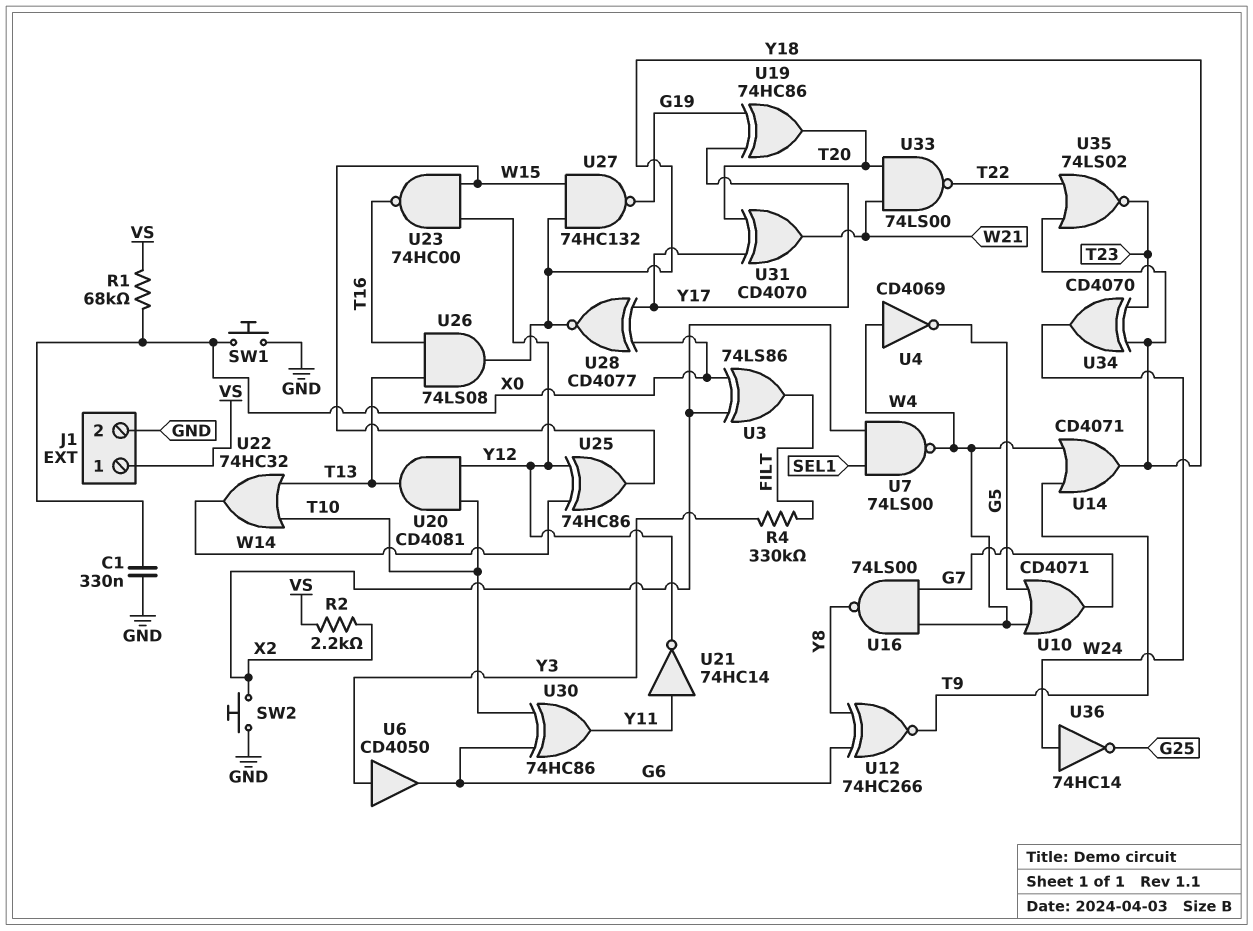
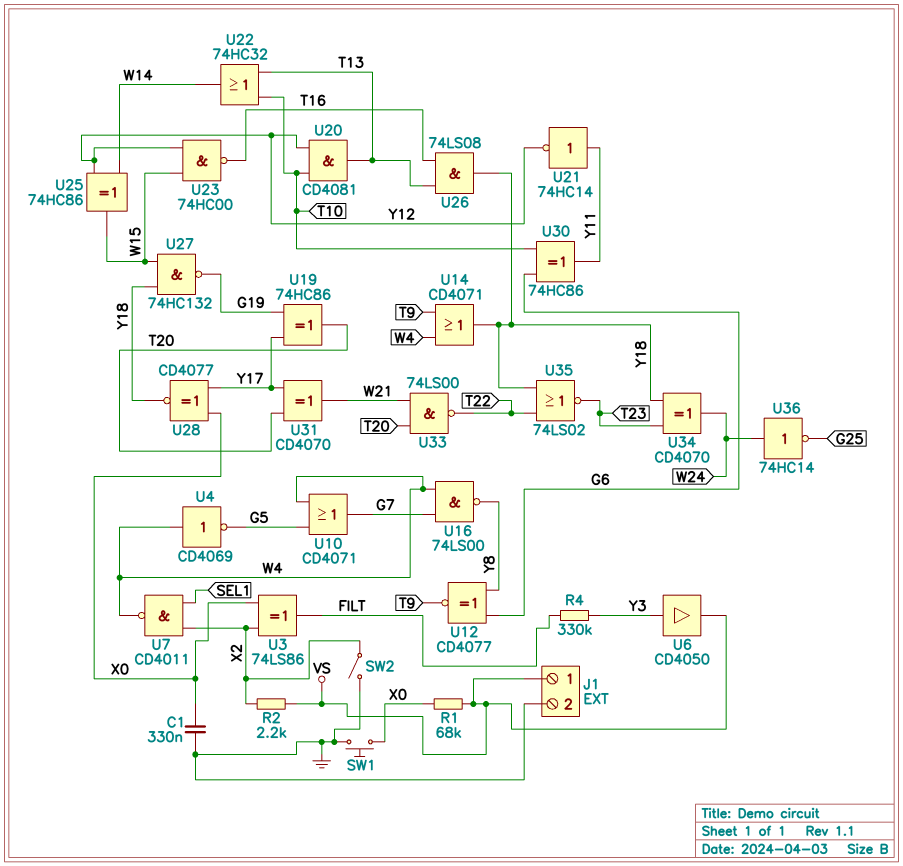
SW2: button (GND, X2) -> switch (GND, X2)
U6: buffer CD4050 (in Y3, out G6) -> buffer CD4050 (in Y3, out VS)
U7: NAND 74LS00 (in SEL1, in X2, out W4) -> NAND CD4011 (in SEL1, in X2, out W4)
U12: XNOR 74HC266 (in G6, in Y8, out T9) -> XNOR CD4077 (in G6, in Y8, out T9)

